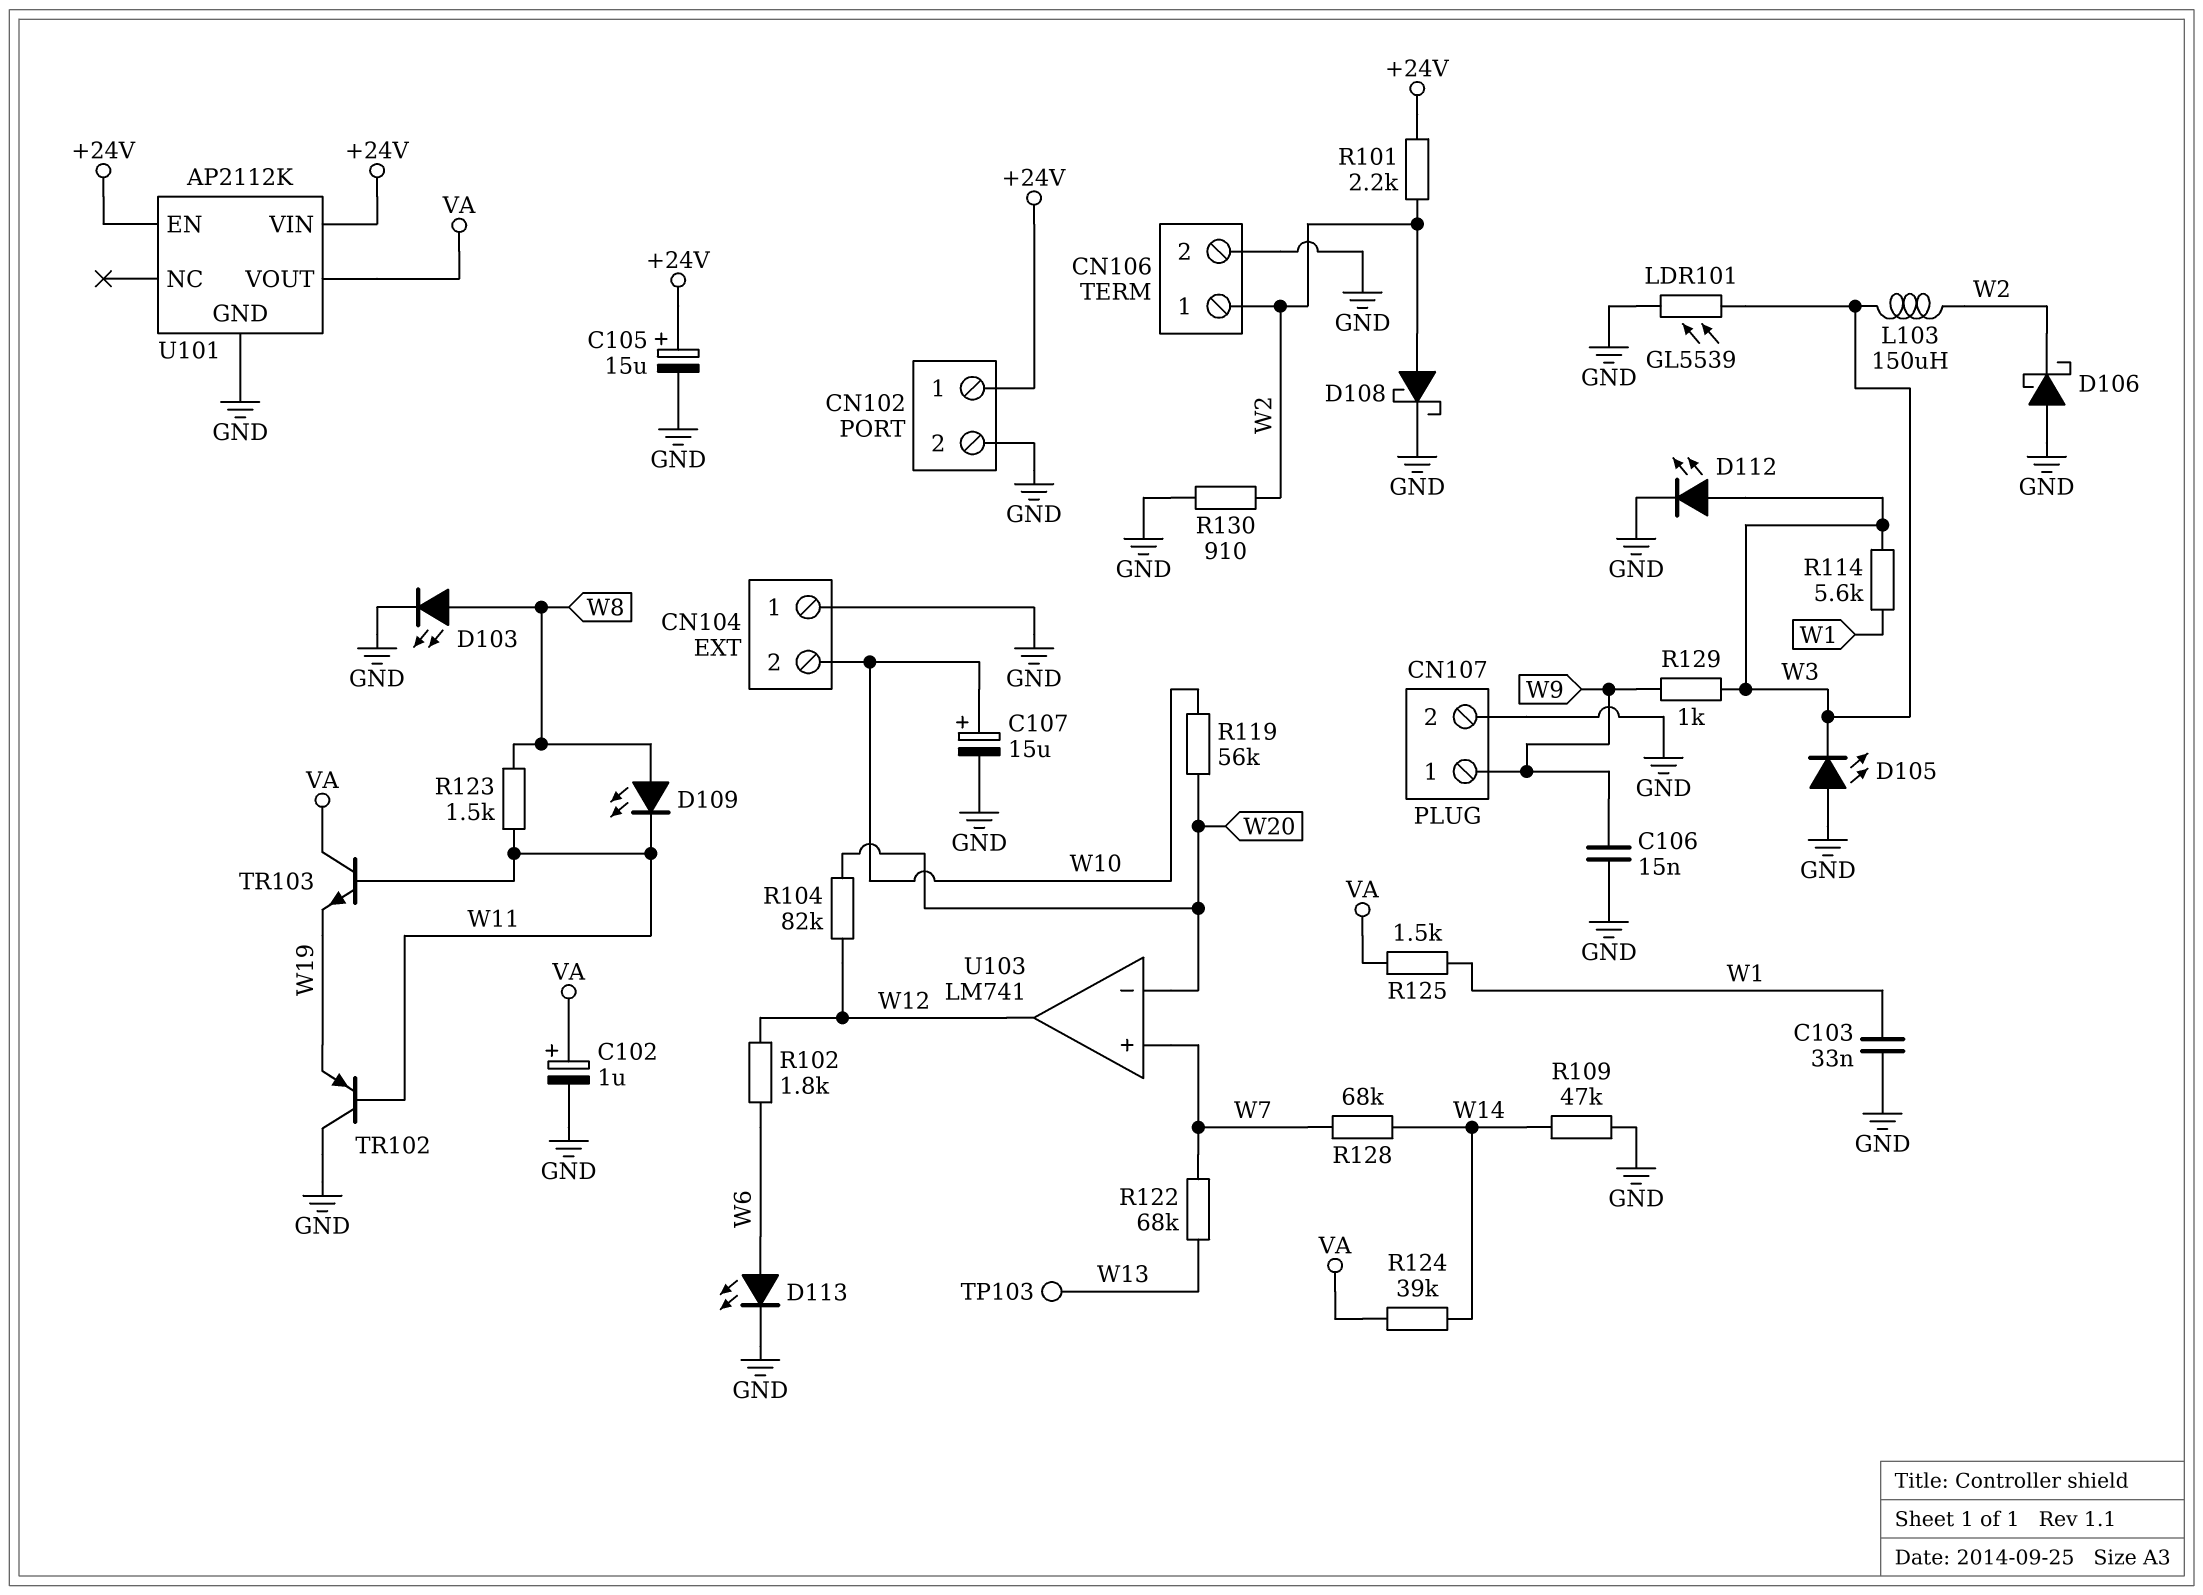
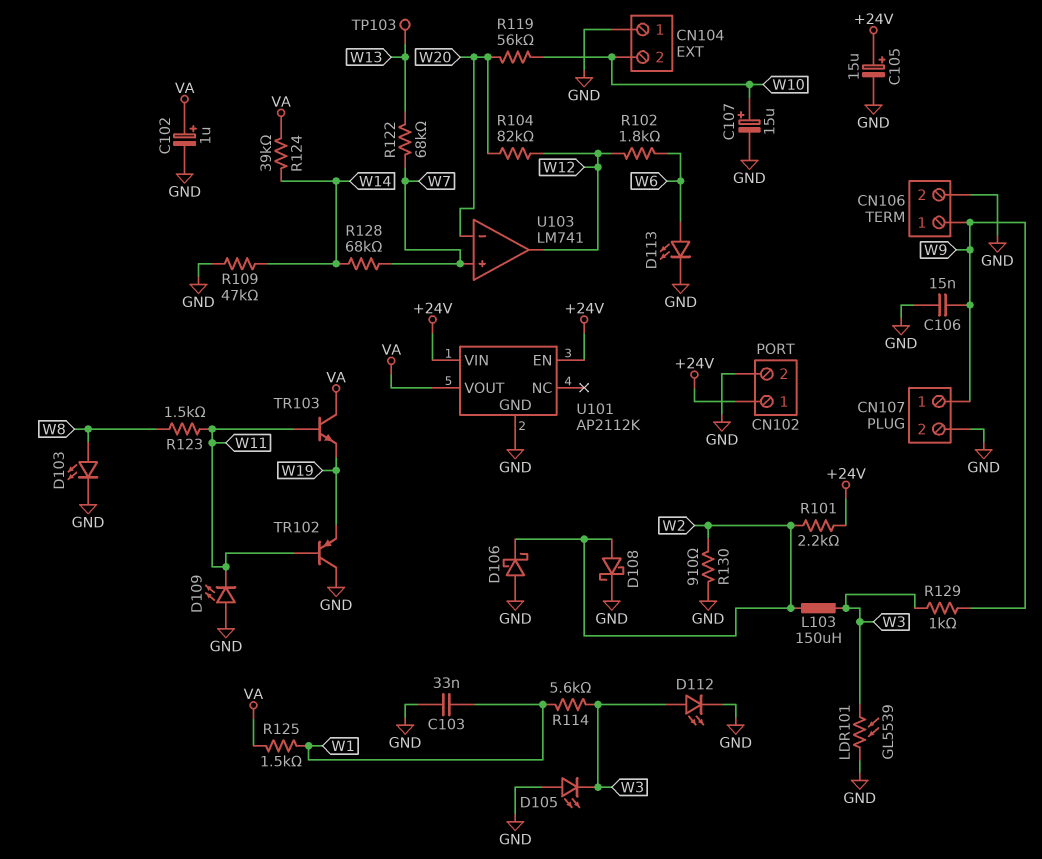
CN106 pin 1: W2 -> W9
D109: LED (A W8, K W11) -> LED (A GND, K W11)

